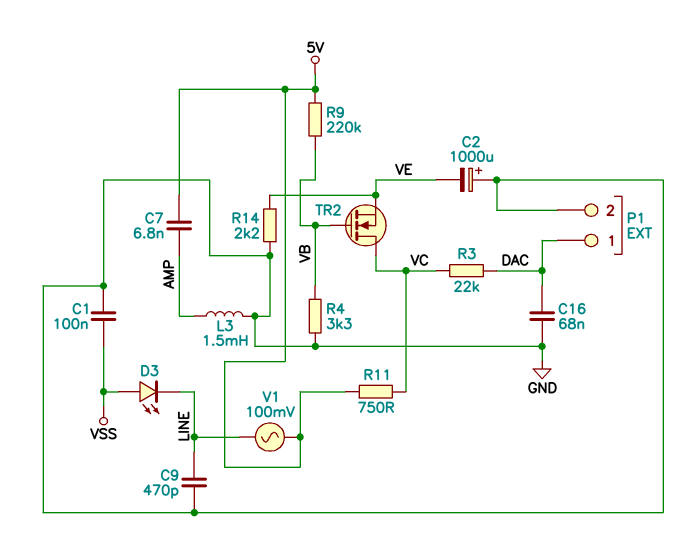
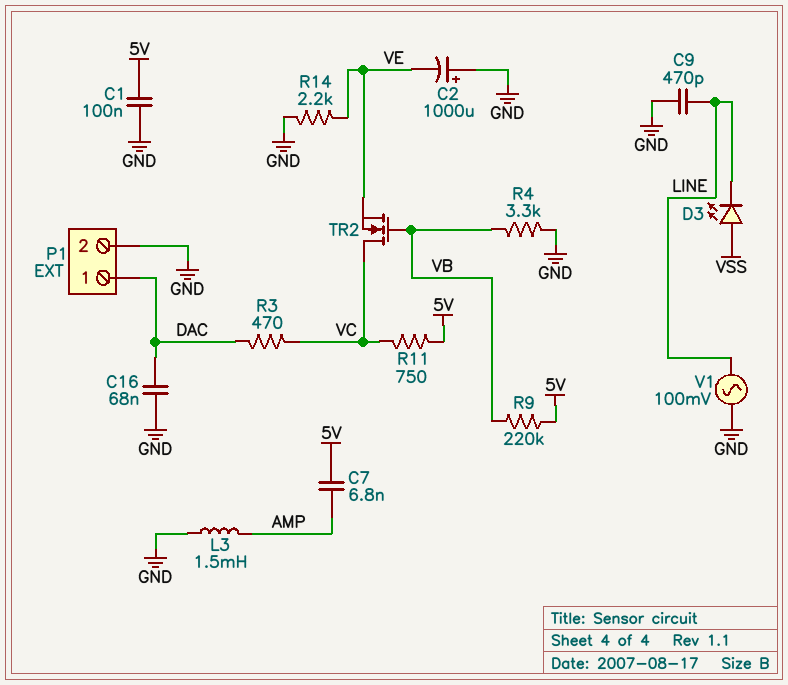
C1: 100nF (GND, VSS) -> 100nF (5V, GND)
R3: 22k (DAC, VC) -> 470 (DAC, VC)
V1: AC 100mV (5V, LINE) -> AC 100mV (GND, LINE)

